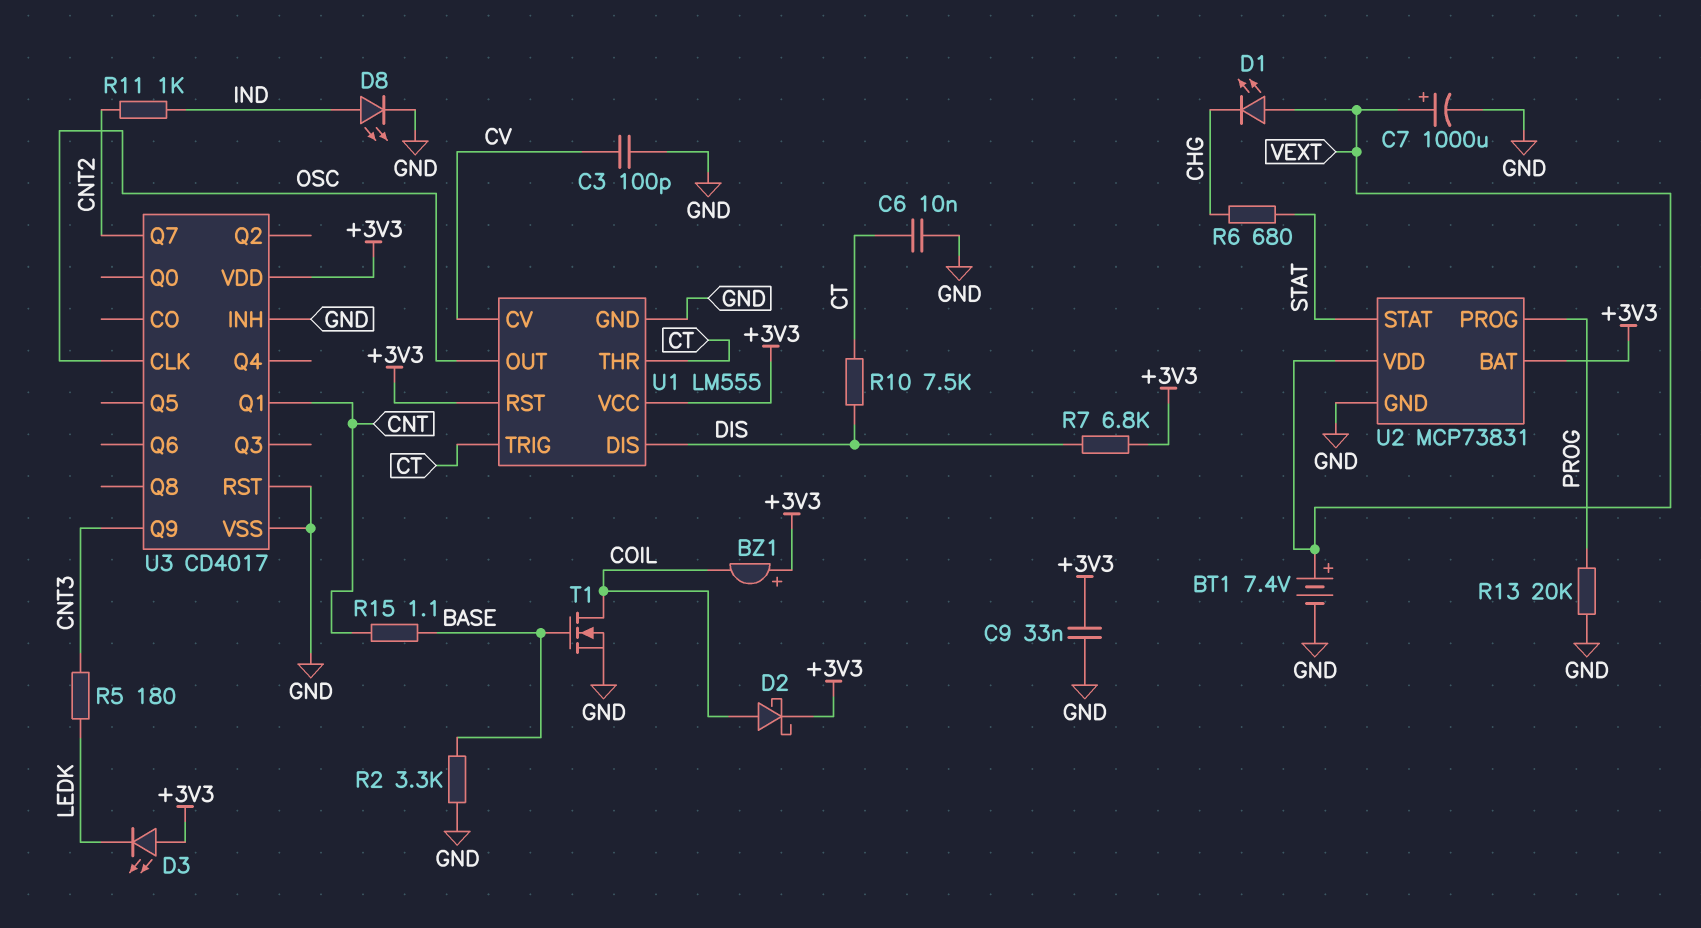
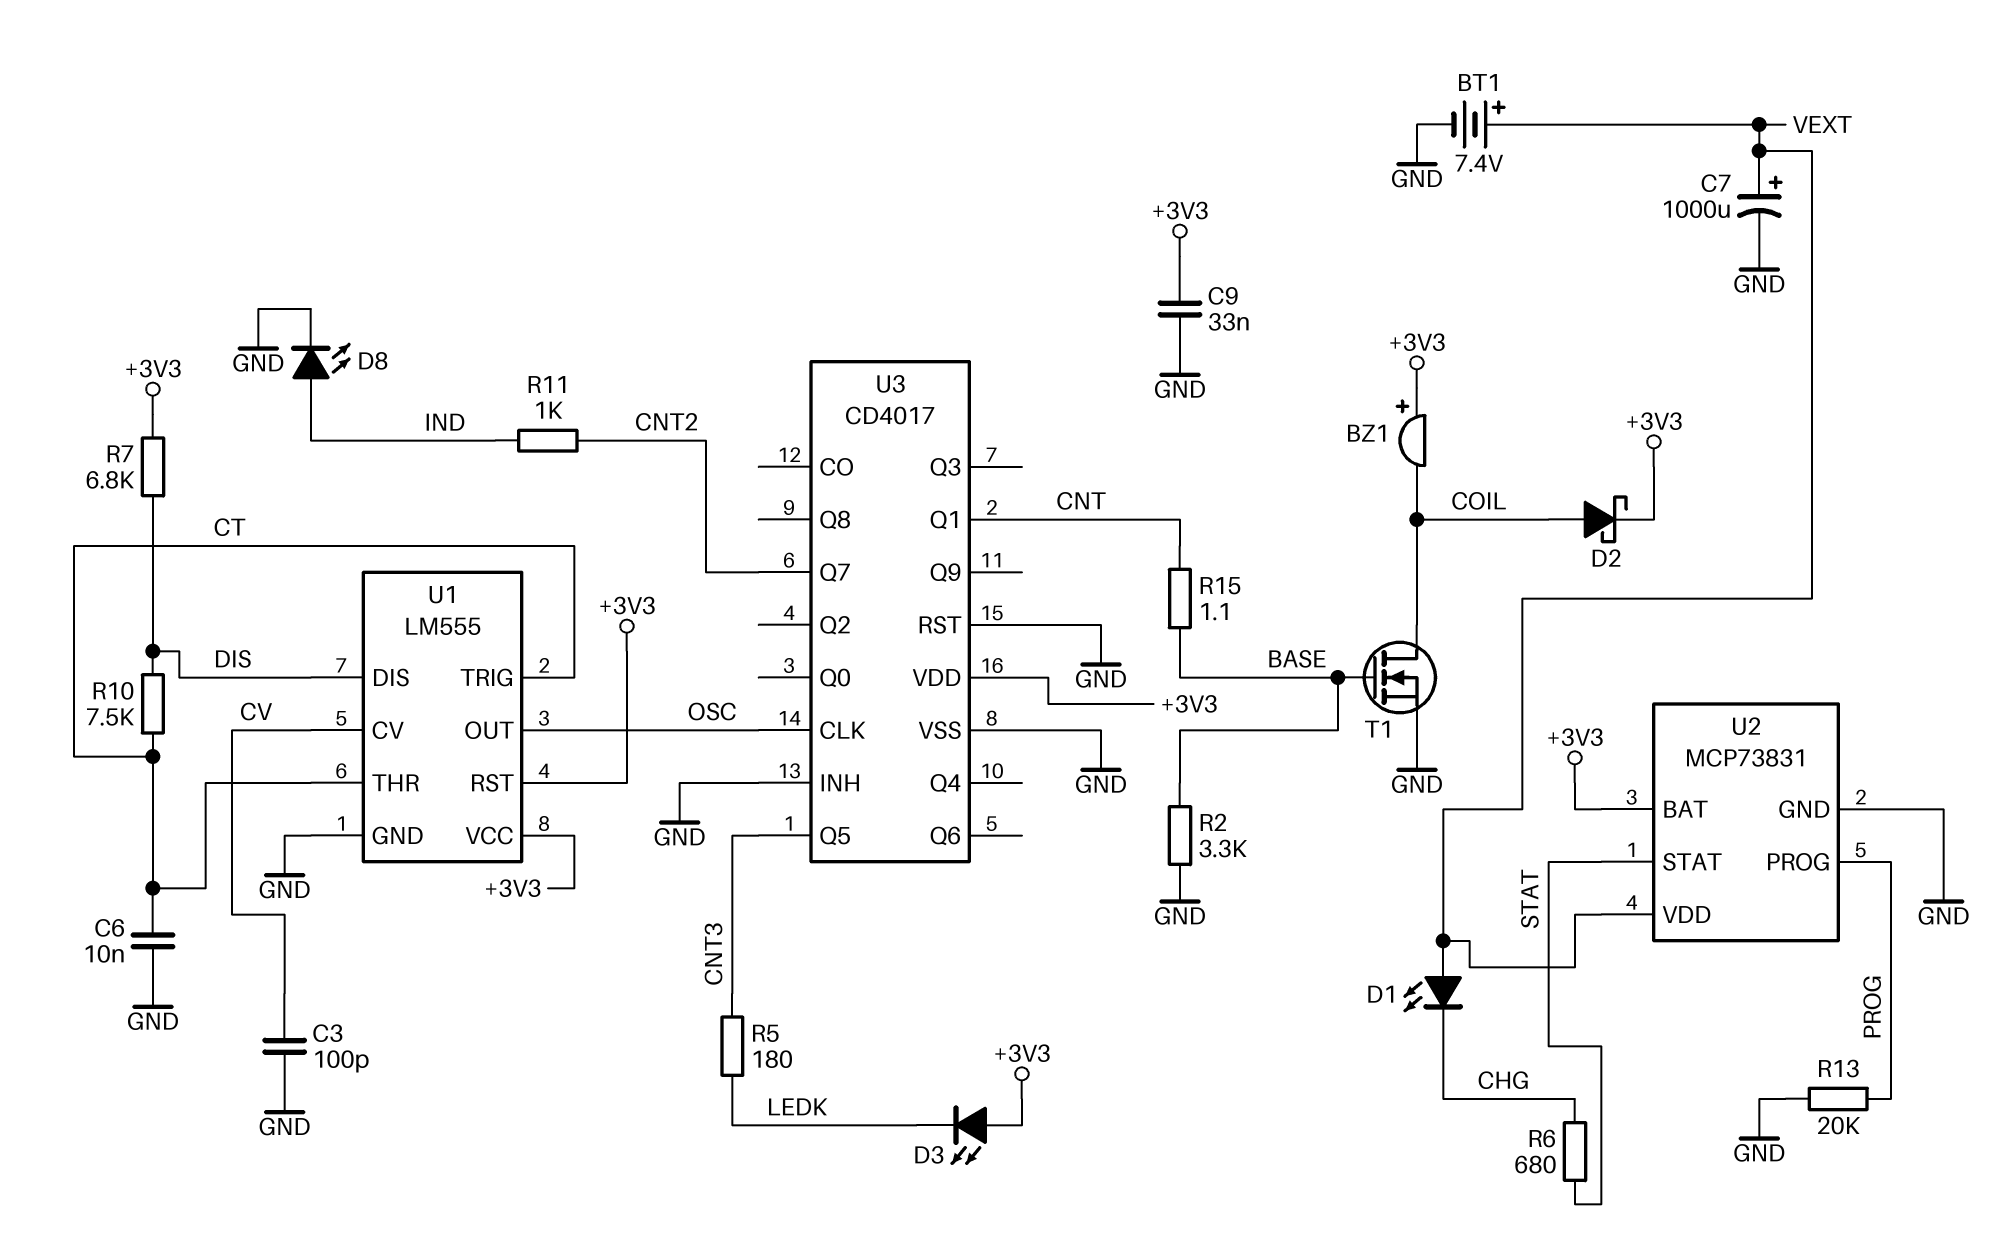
U3 pin Q5: none -> CNT3
U3 pin Q9: CNT3 -> none

